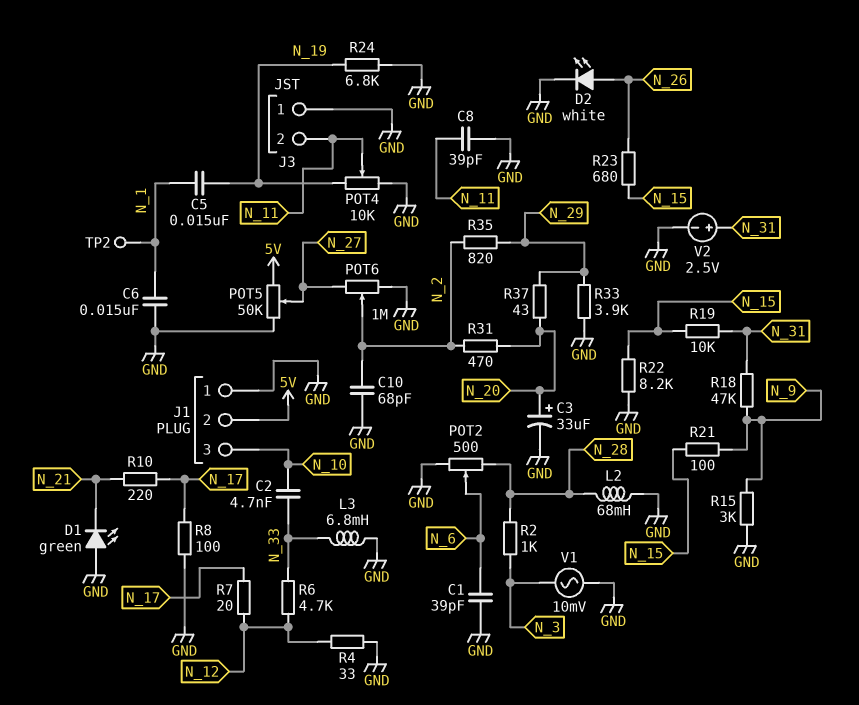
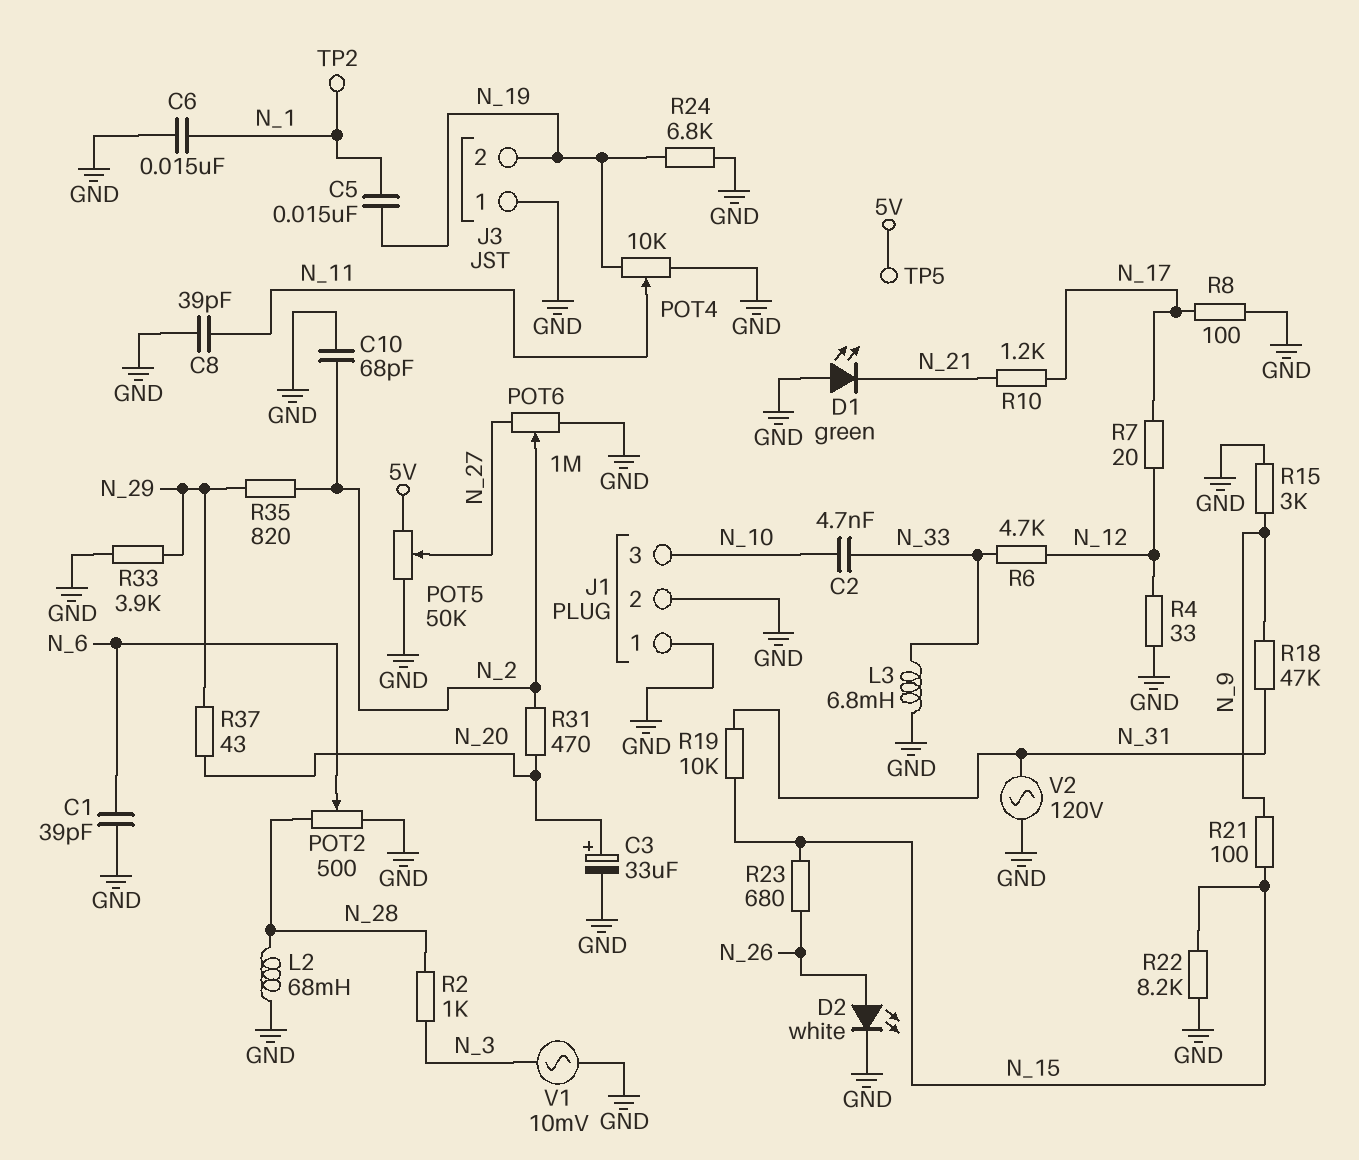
J1 pin 2: 5V -> GND
J3 pin 2: N_11 -> N_19
R10: 220 (N_17, N_21) -> 1.2k (N_17, N_21)
TP5: none -> test point (5V)
V2: 2.5V (plus N_31, minus GND) -> AC 120V (GND, N_31)

